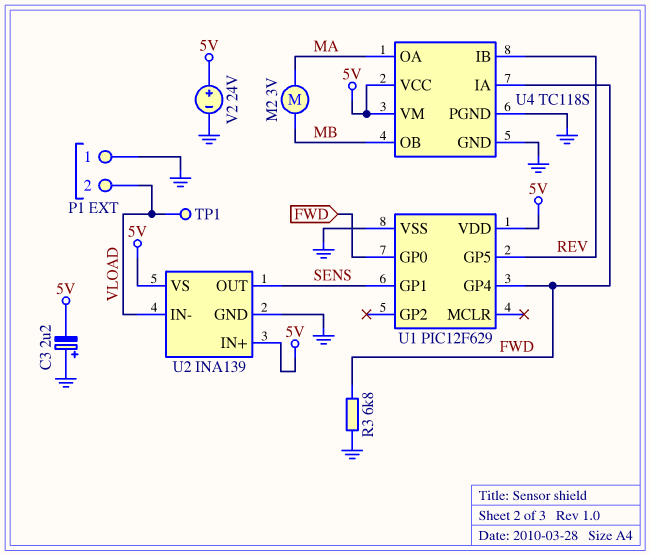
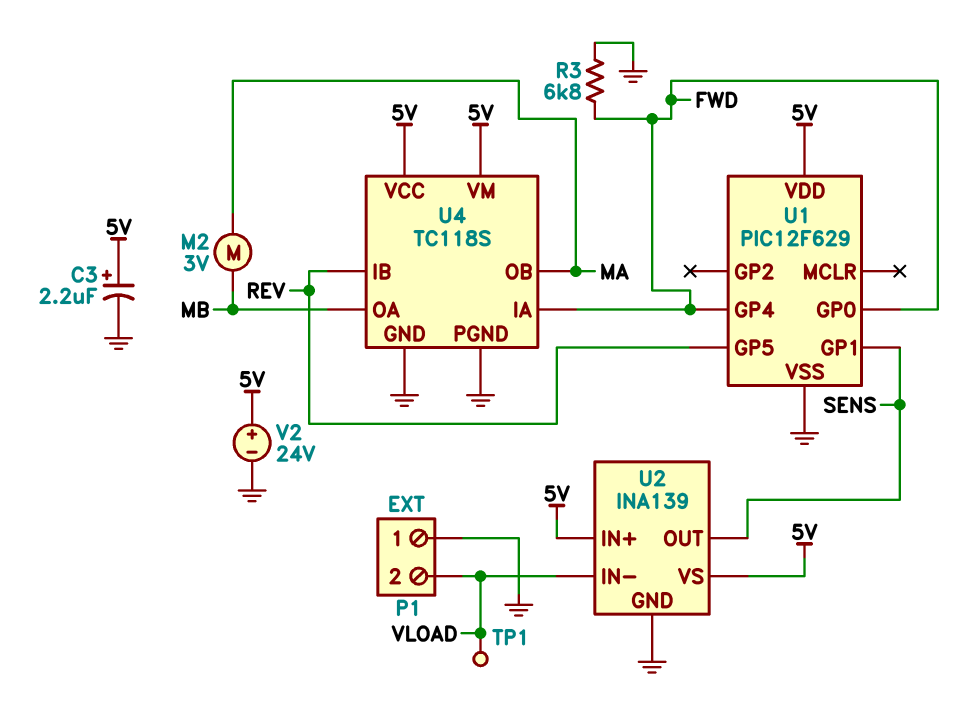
C3: 2.2uF (plus GND, minus 5V) -> 2.2uF (plus 5V, minus GND)
U4 pin OA: MA -> MB
U4 pin OB: MB -> MA

